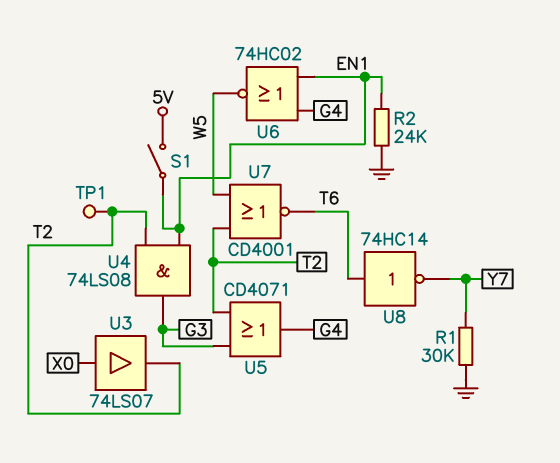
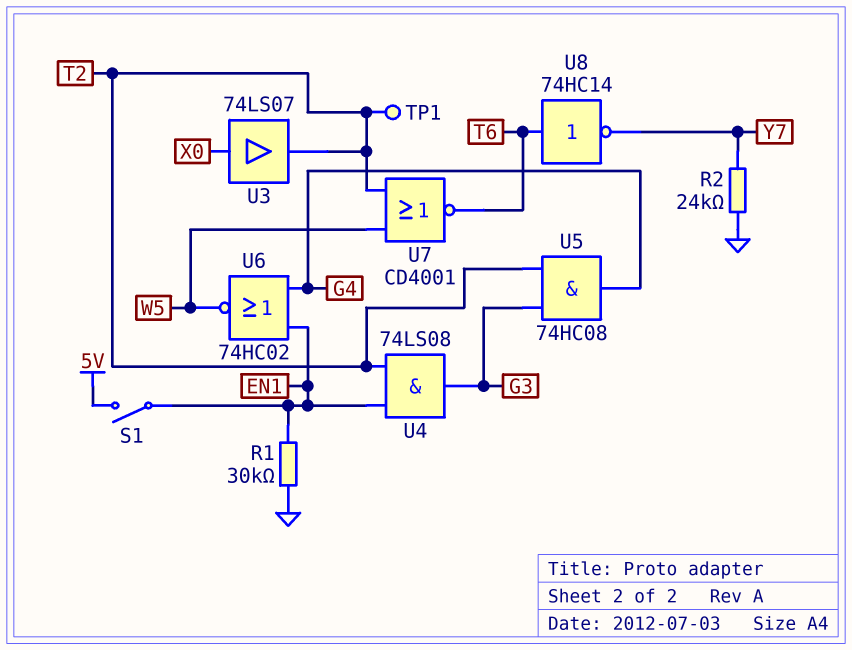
R1: 30k (GND, Y7) -> 30k (EN1, GND)
R2: 24k (EN1, GND) -> 24k (GND, Y7)
U5: OR CD4071 (in G3, in T2, out G4) -> AND 74HC08 (in G3, in T2, out G4)

